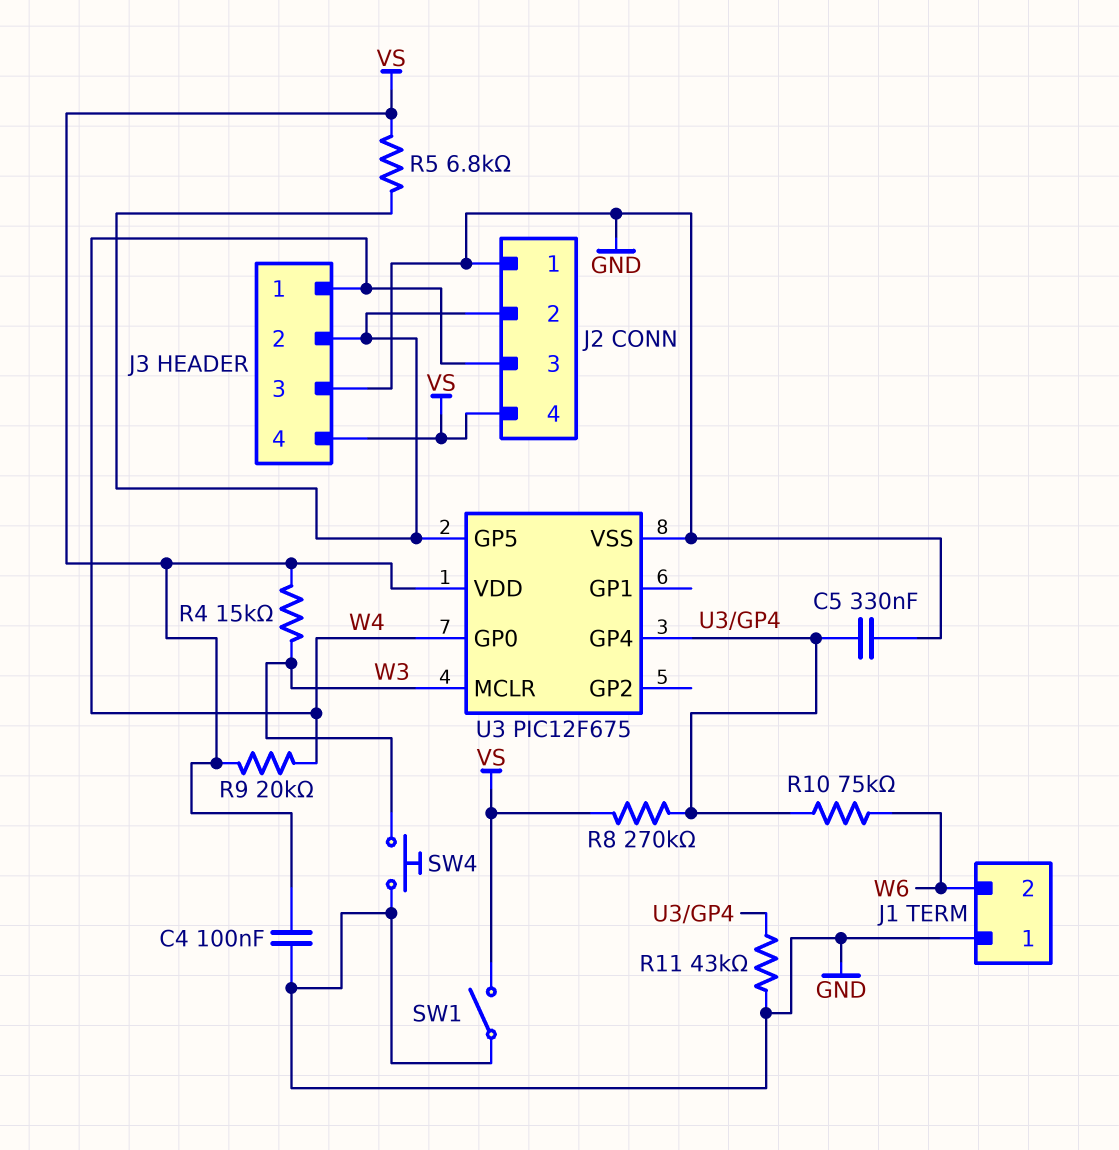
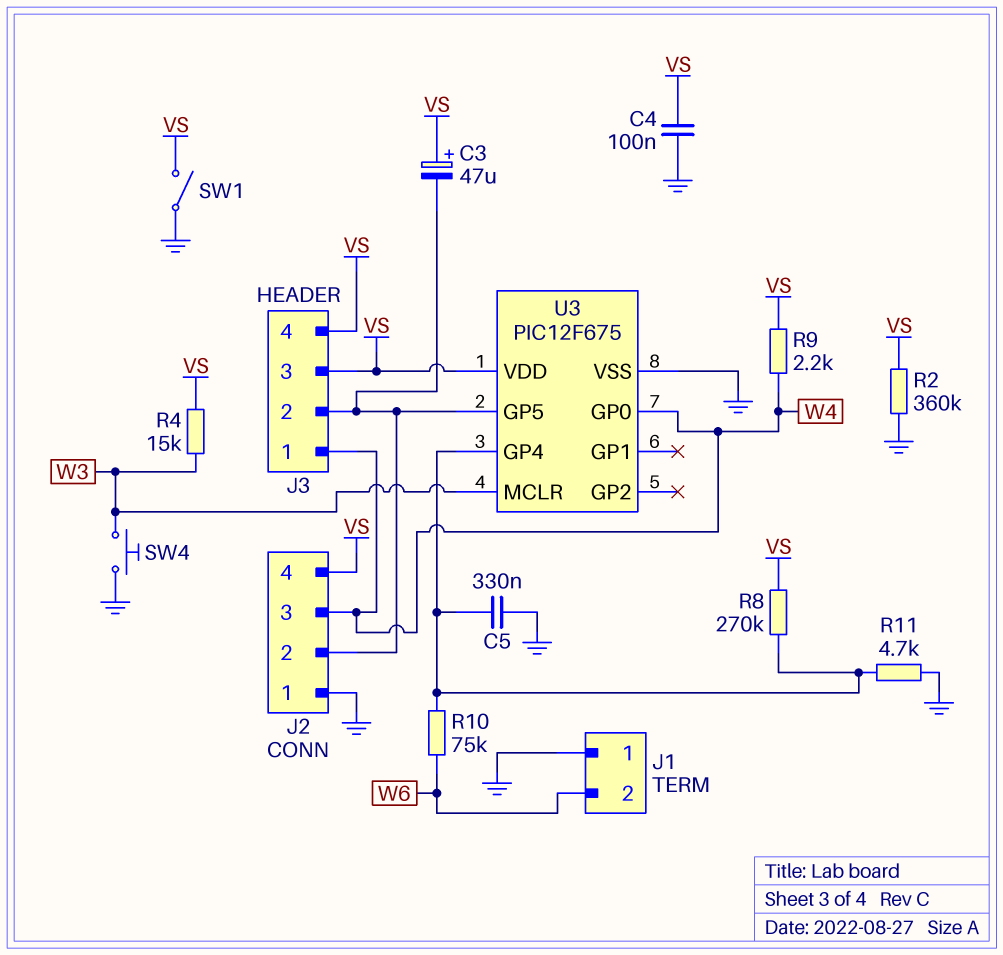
C3: none -> 47uF (plus VS, minus J2/2)
J3 pin 3: GND -> VS
R2: none -> 360k (GND, VS)
R5: 6.8k (J2/2, VS) -> none
R9: 20k (VS, W4) -> 2.2k (VS, W4)
R11: 43k (GND, U3/GP4) -> 4.7k (GND, U3/GP4)

